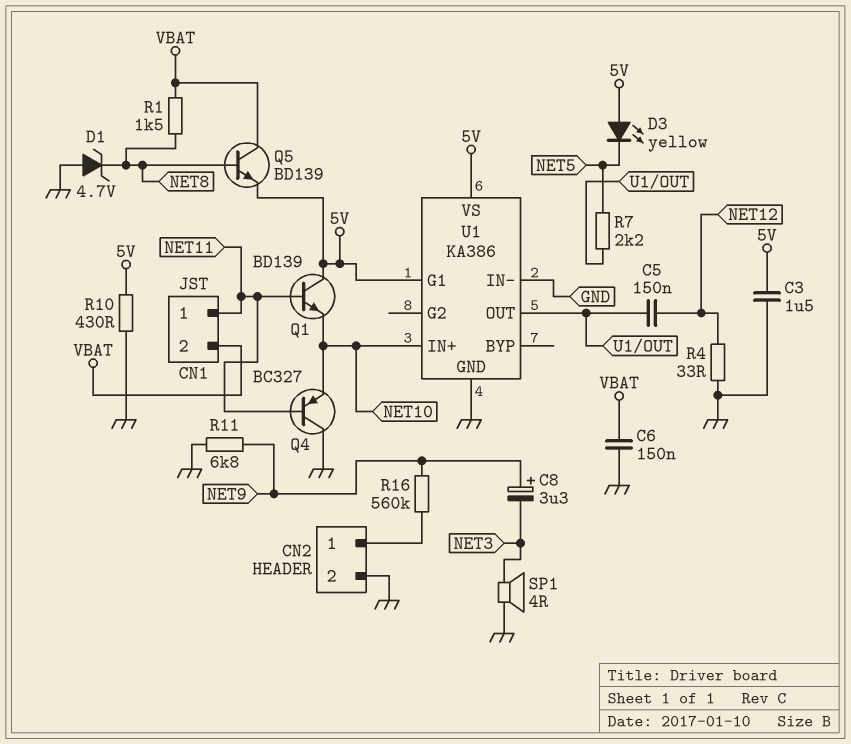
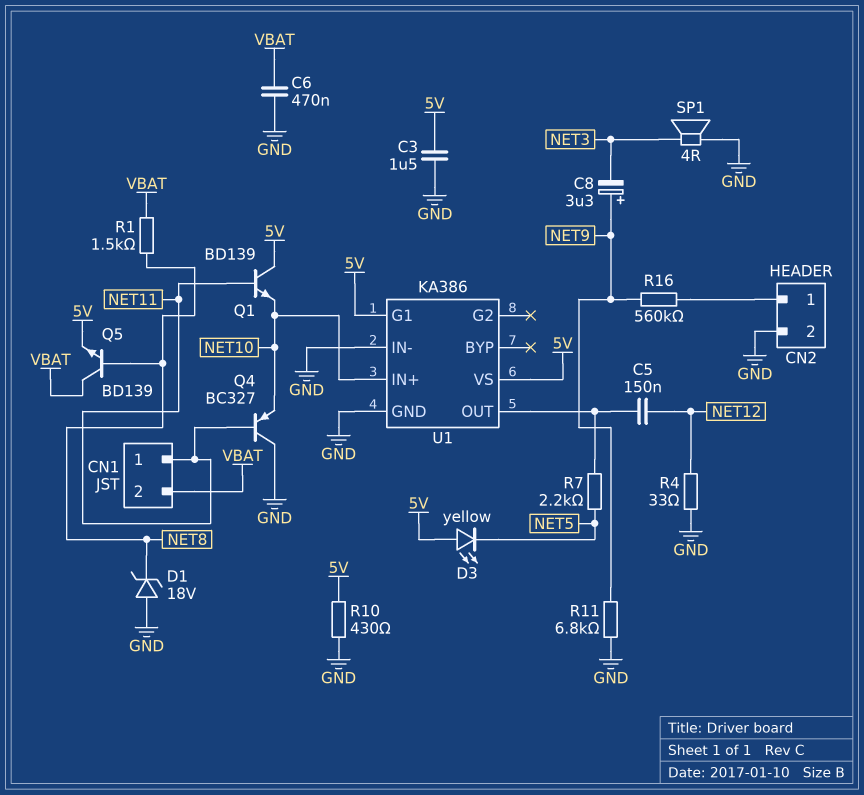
C6: 150nF (GND, VBAT) -> 470nF (GND, VBAT)
D1: zener 4.7V (A GND, K NET8) -> zener 18V (A GND, K NET8)

